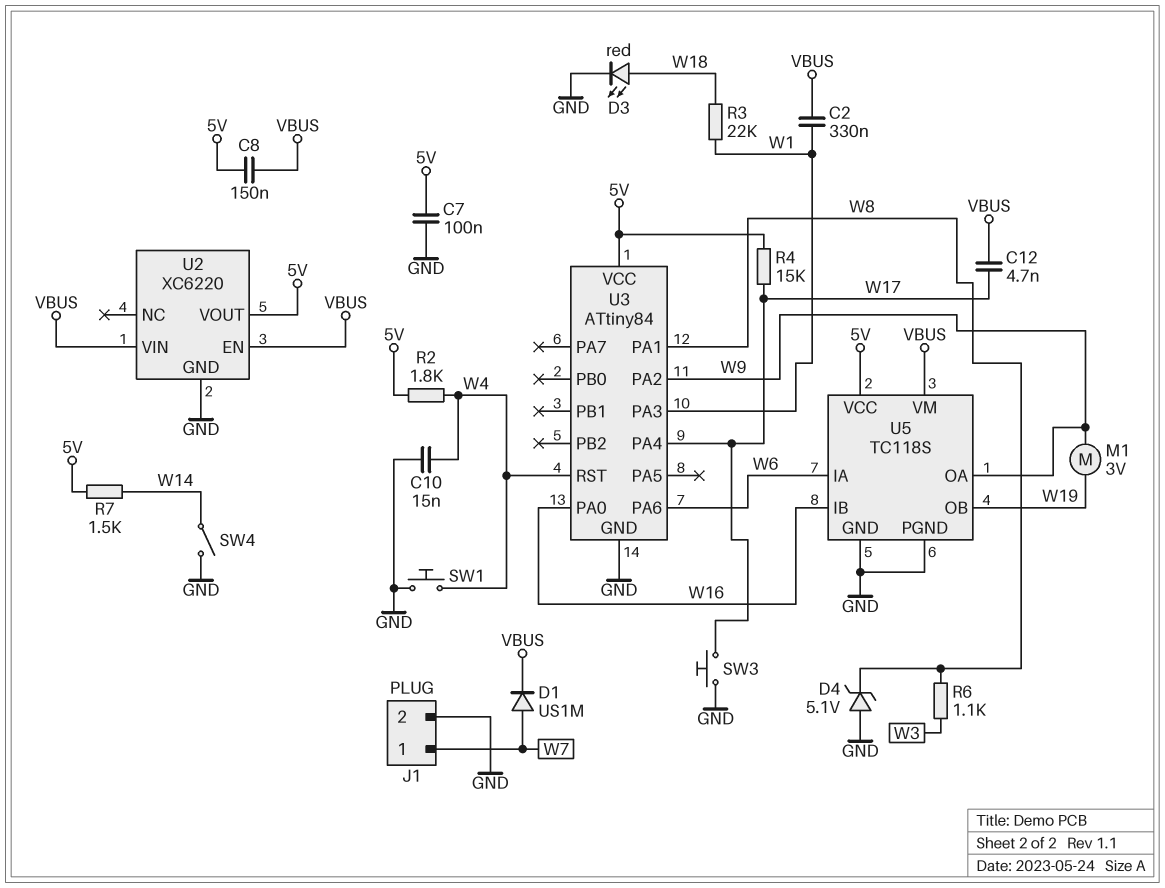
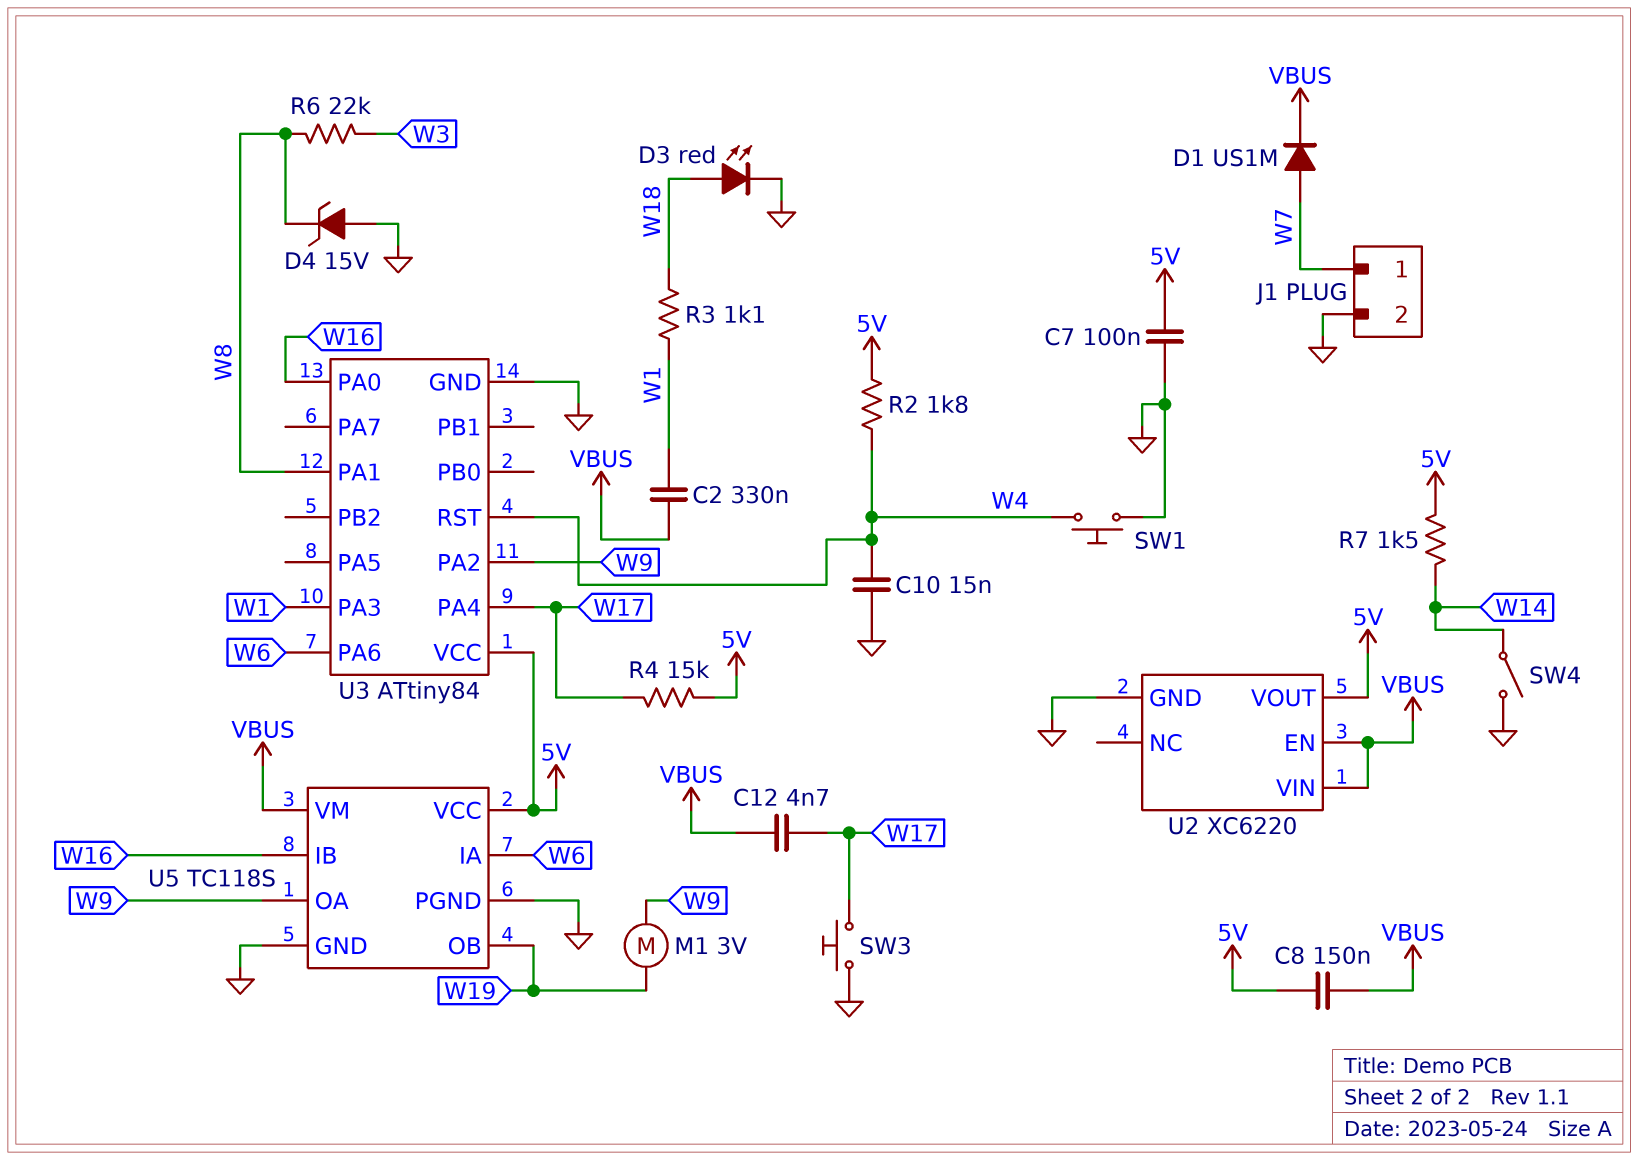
D4: zener 5.1V (A GND, K W8) -> zener 15V (A GND, K W8)
R3: 22k (W1, W18) -> 1.1k (W1, W18)
R6: 1.1k (W3, W8) -> 22k (W3, W8)

